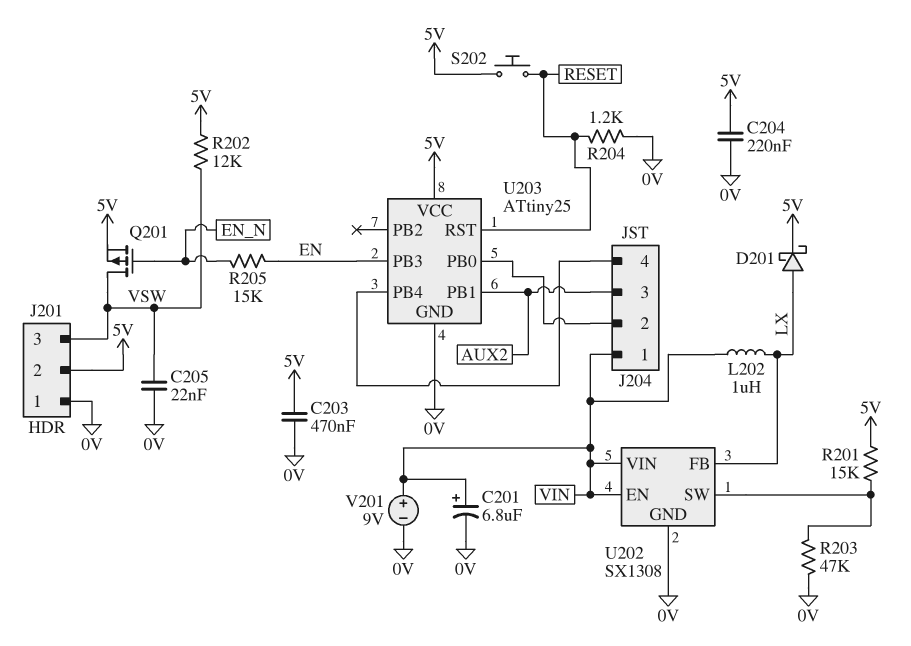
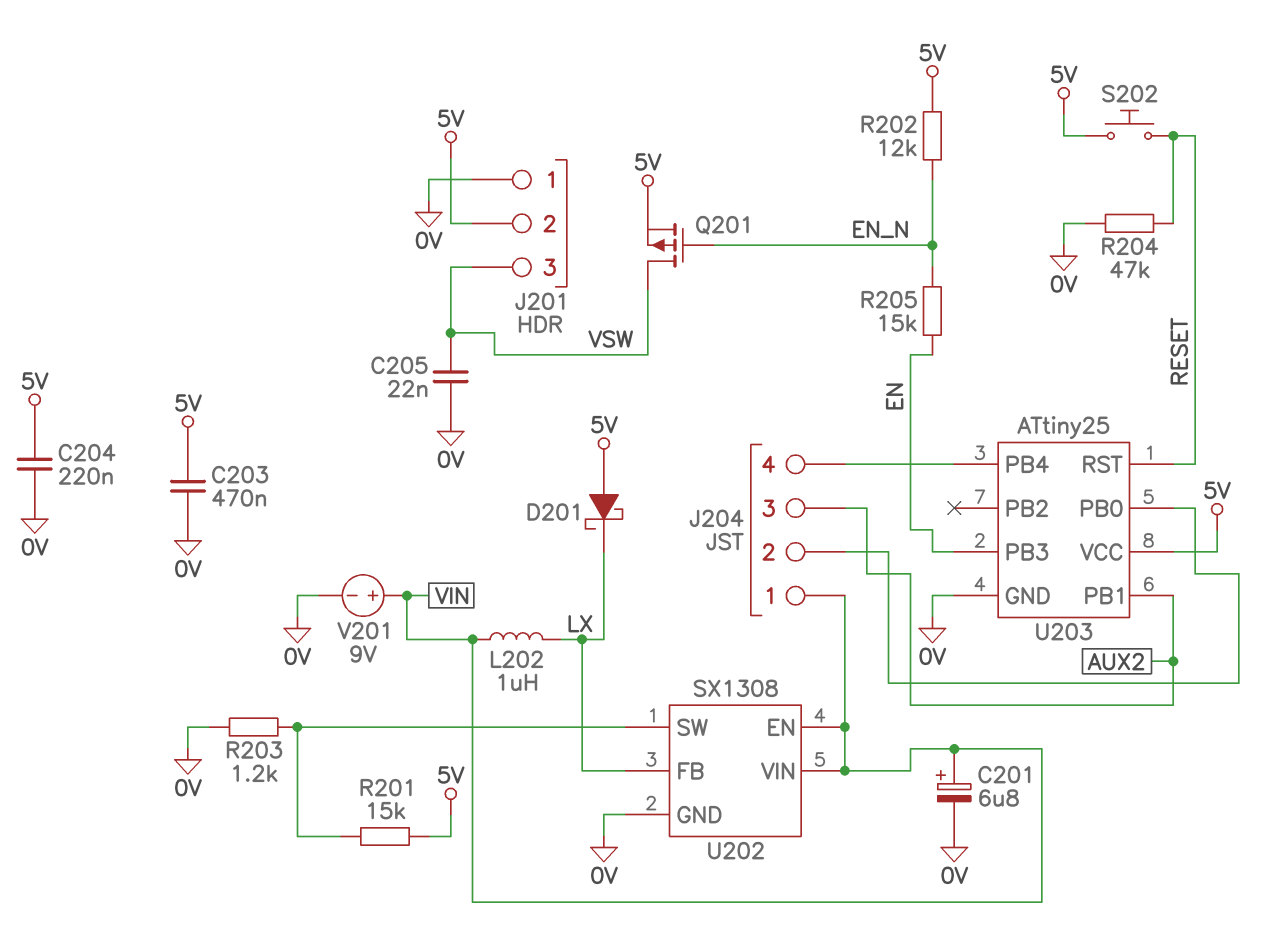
D201: schottky (A LX, K 5V) -> schottky (A 5V, K LX)
R202: 12k (5V, VSW) -> 12k (5V, EN_N)
R203: 47k (0V, U202/SW) -> 1.2k (0V, U202/SW)
R204: 1.2k (0V, RESET) -> 47k (0V, RESET)

